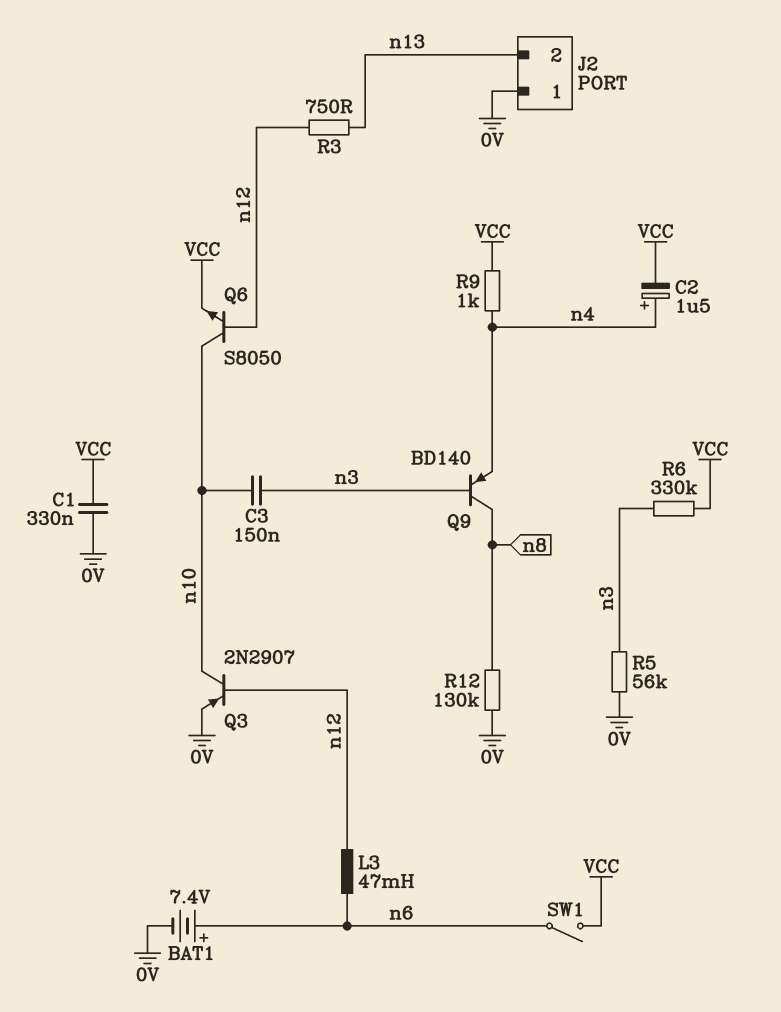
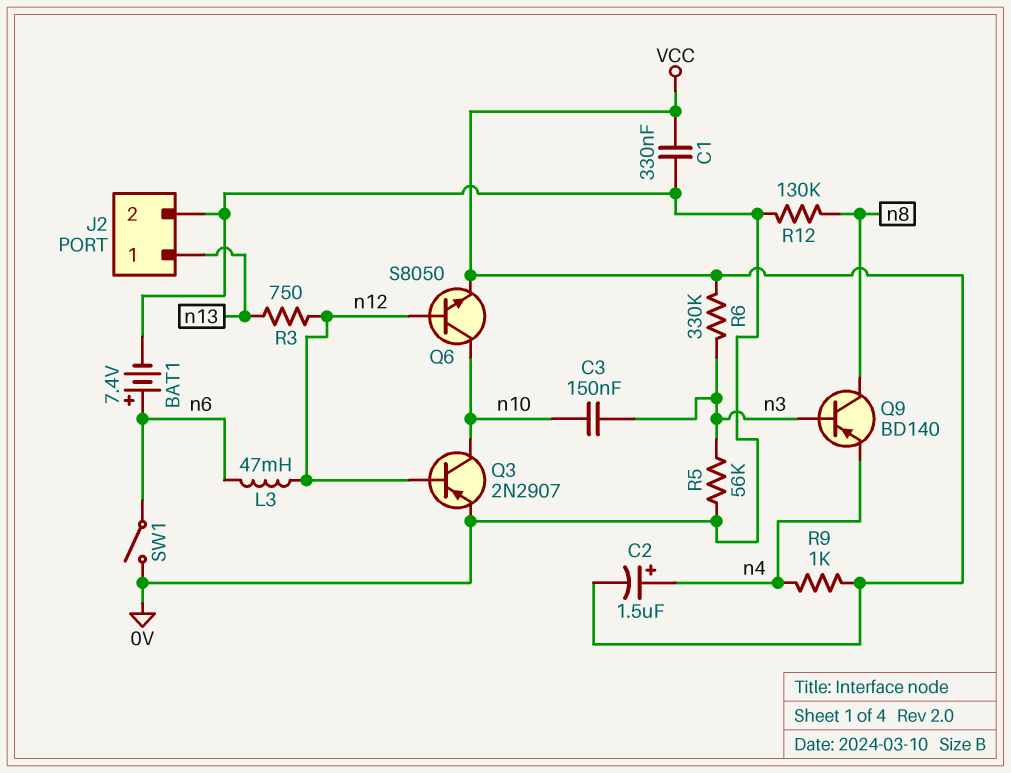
J2 pin 1: 0V -> n13
J2 pin 2: n13 -> 0V
SW1: switch (VCC, n6) -> switch (0V, n6)

